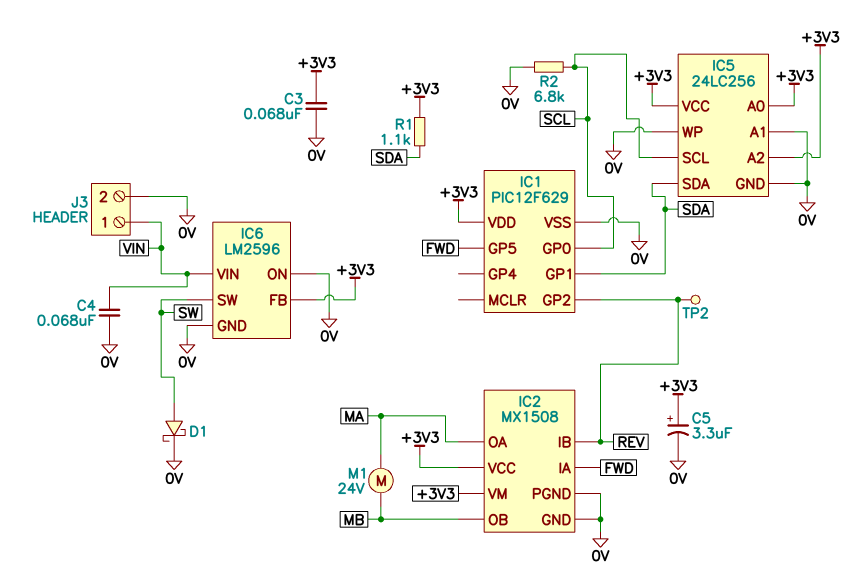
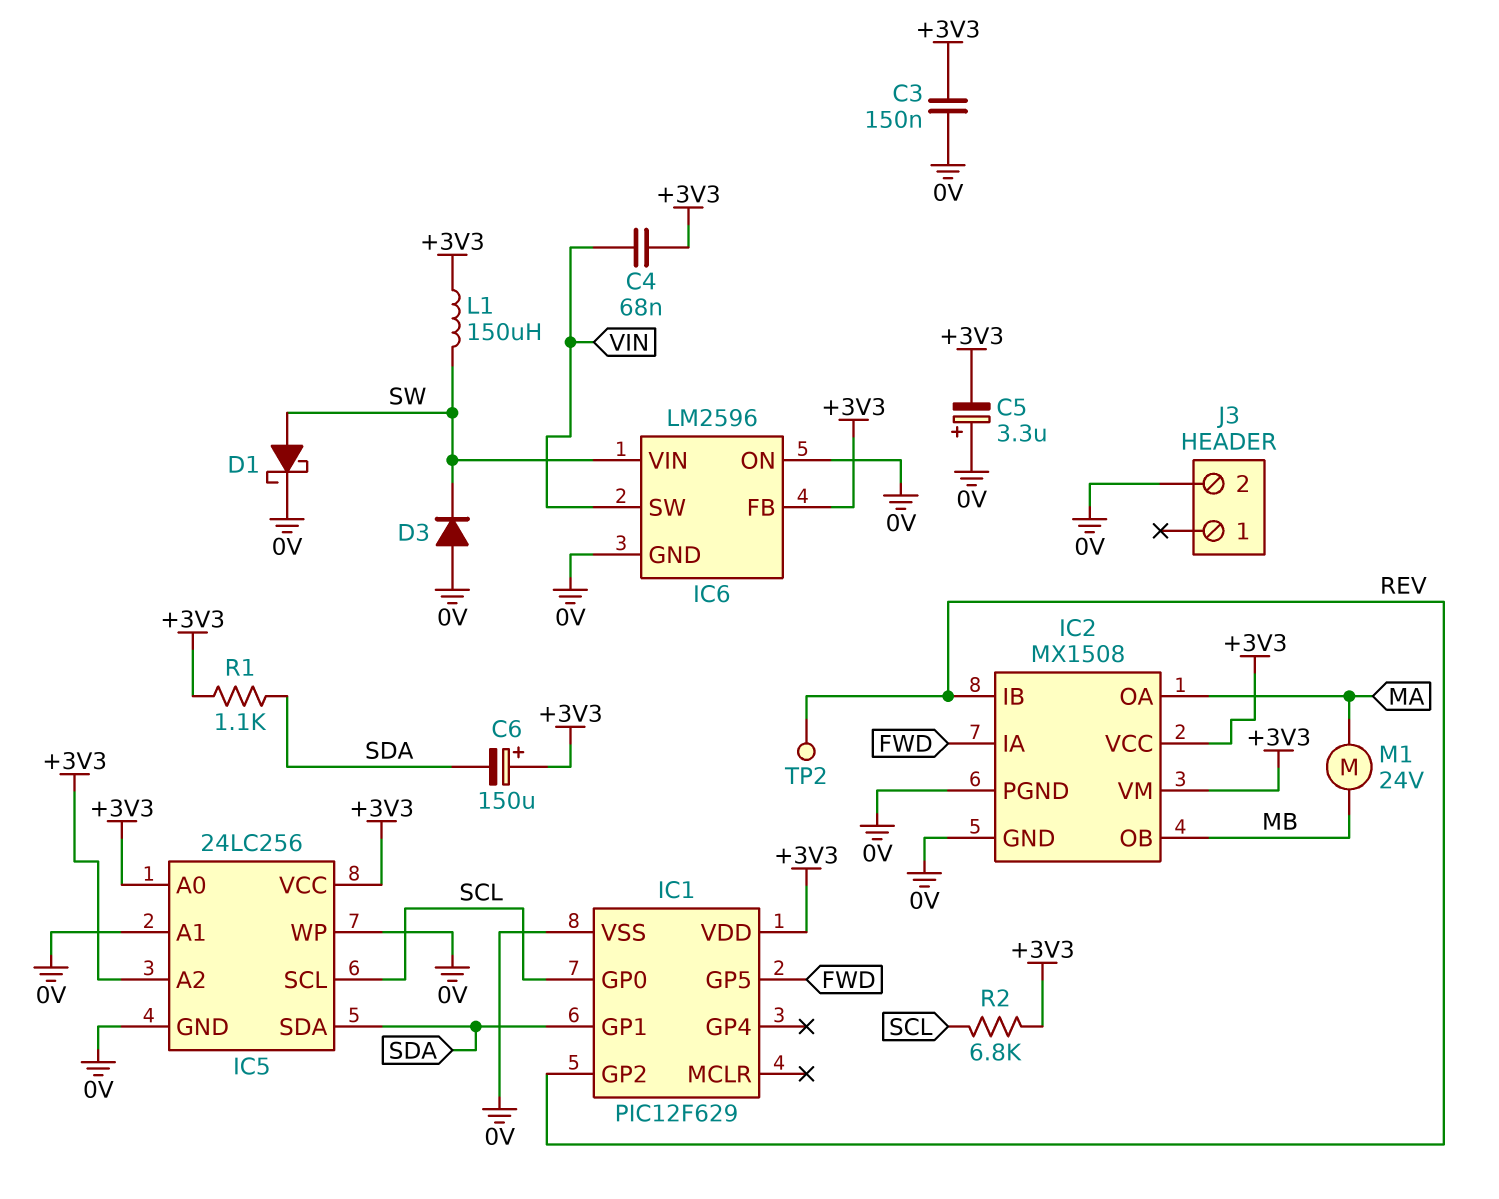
C3: 68nF (+3V3, 0V) -> 150nF (+3V3, 0V)
C4: 68nF (0V, VIN) -> 68nF (+3V3, VIN)
C5: 3.3uF (plus +3V3, minus 0V) -> 3.3uF (plus 0V, minus +3V3)
C6: none -> 150uF (plus +3V3, minus SDA)
D3: none -> diode (A 0V, K SW)
IC6 pin SW: SW -> VIN
IC6 pin VIN: VIN -> SW
J3 pin 1: VIN -> none
L1: none -> 150uH (+3V3, SW)
R2: 6.8k (0V, SCL) -> 6.8k (+3V3, SCL)

